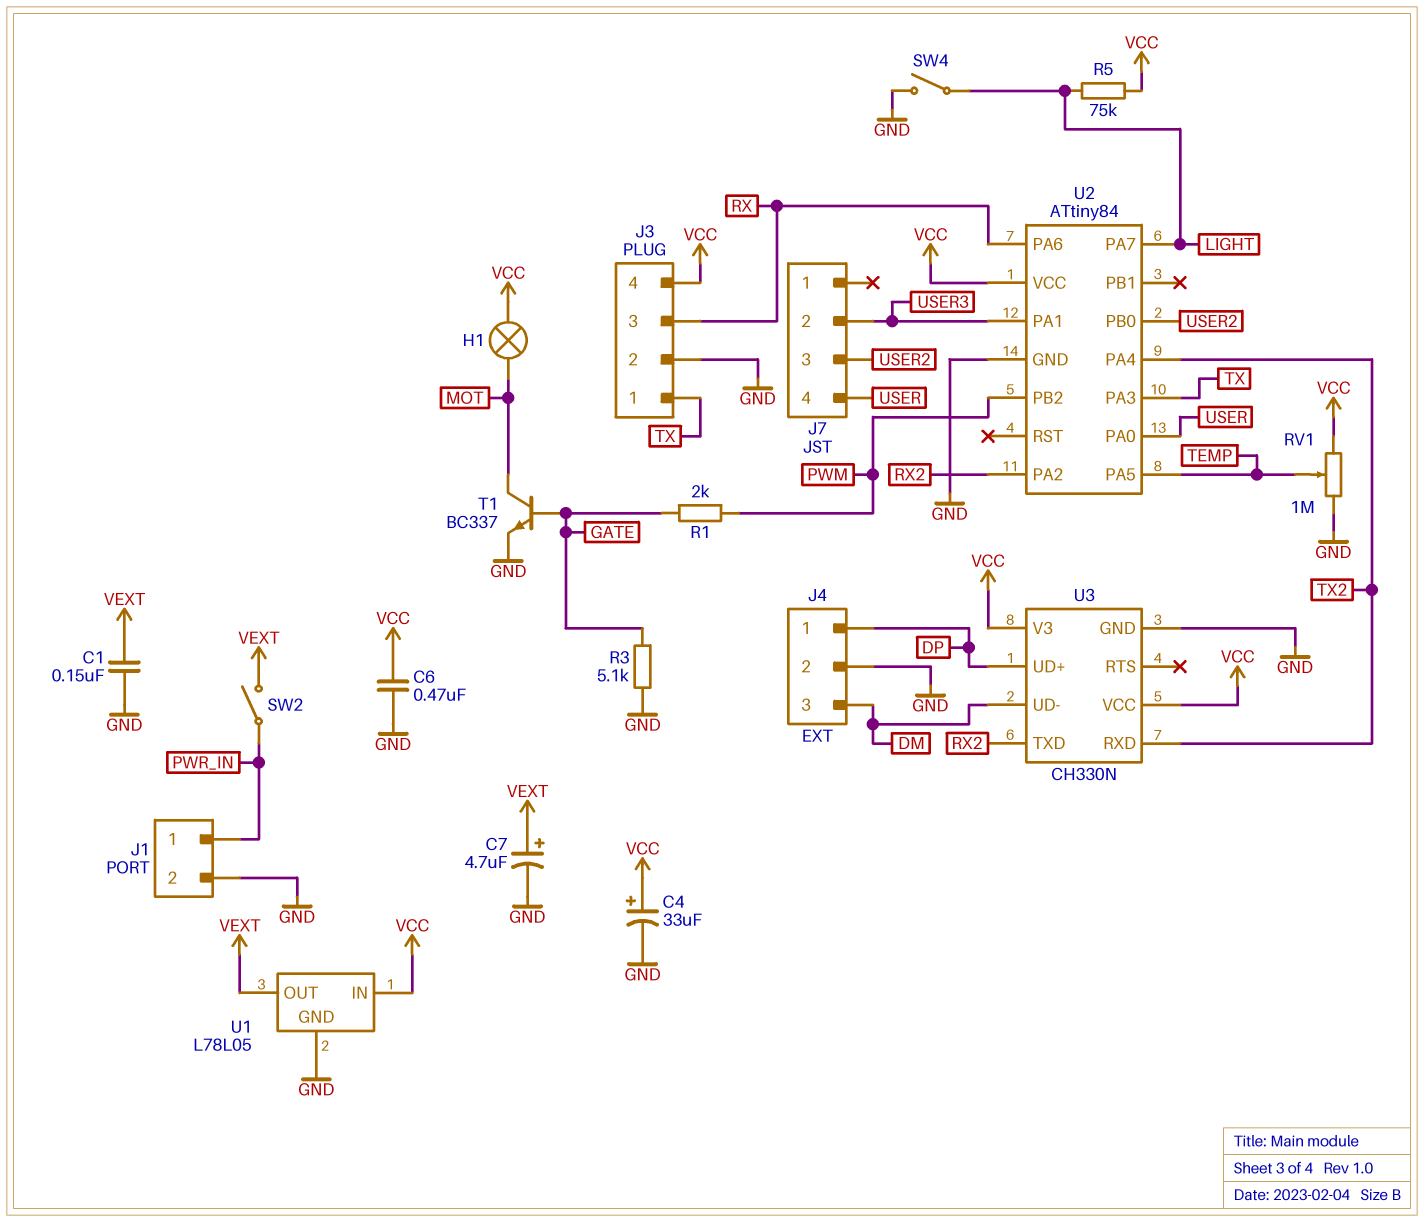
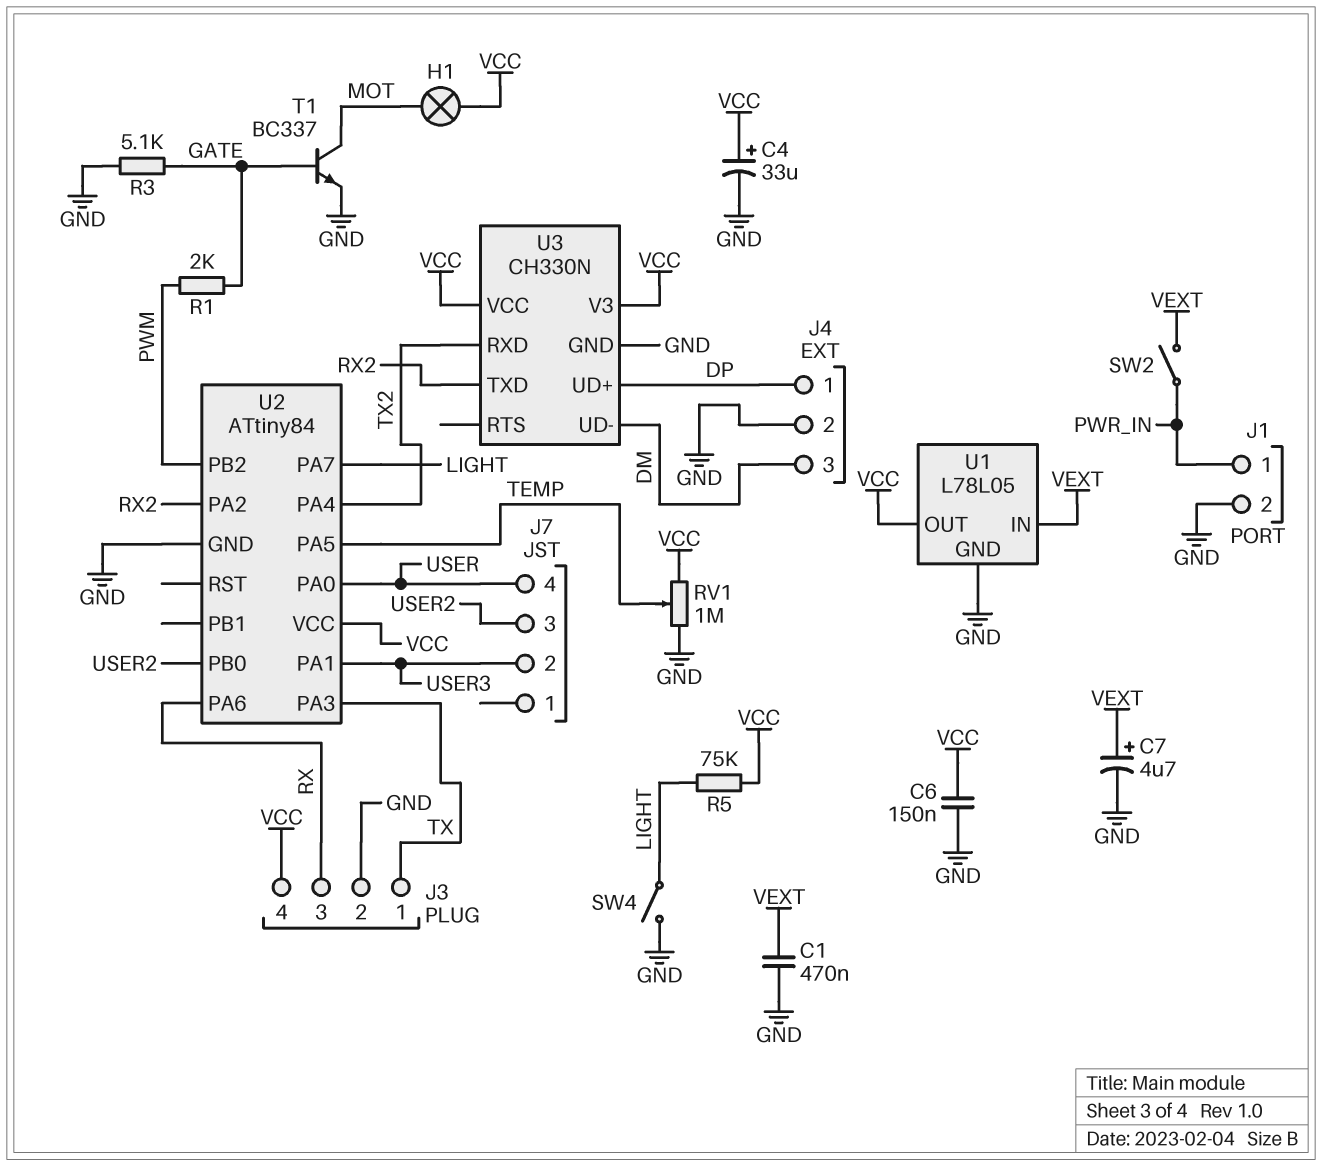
C1: 150nF (GND, VEXT) -> 470nF (GND, VEXT)
C6: 470nF (GND, VCC) -> 150nF (GND, VCC)
U1 pin IN: VCC -> VEXT
U1 pin OUT: VEXT -> VCC

